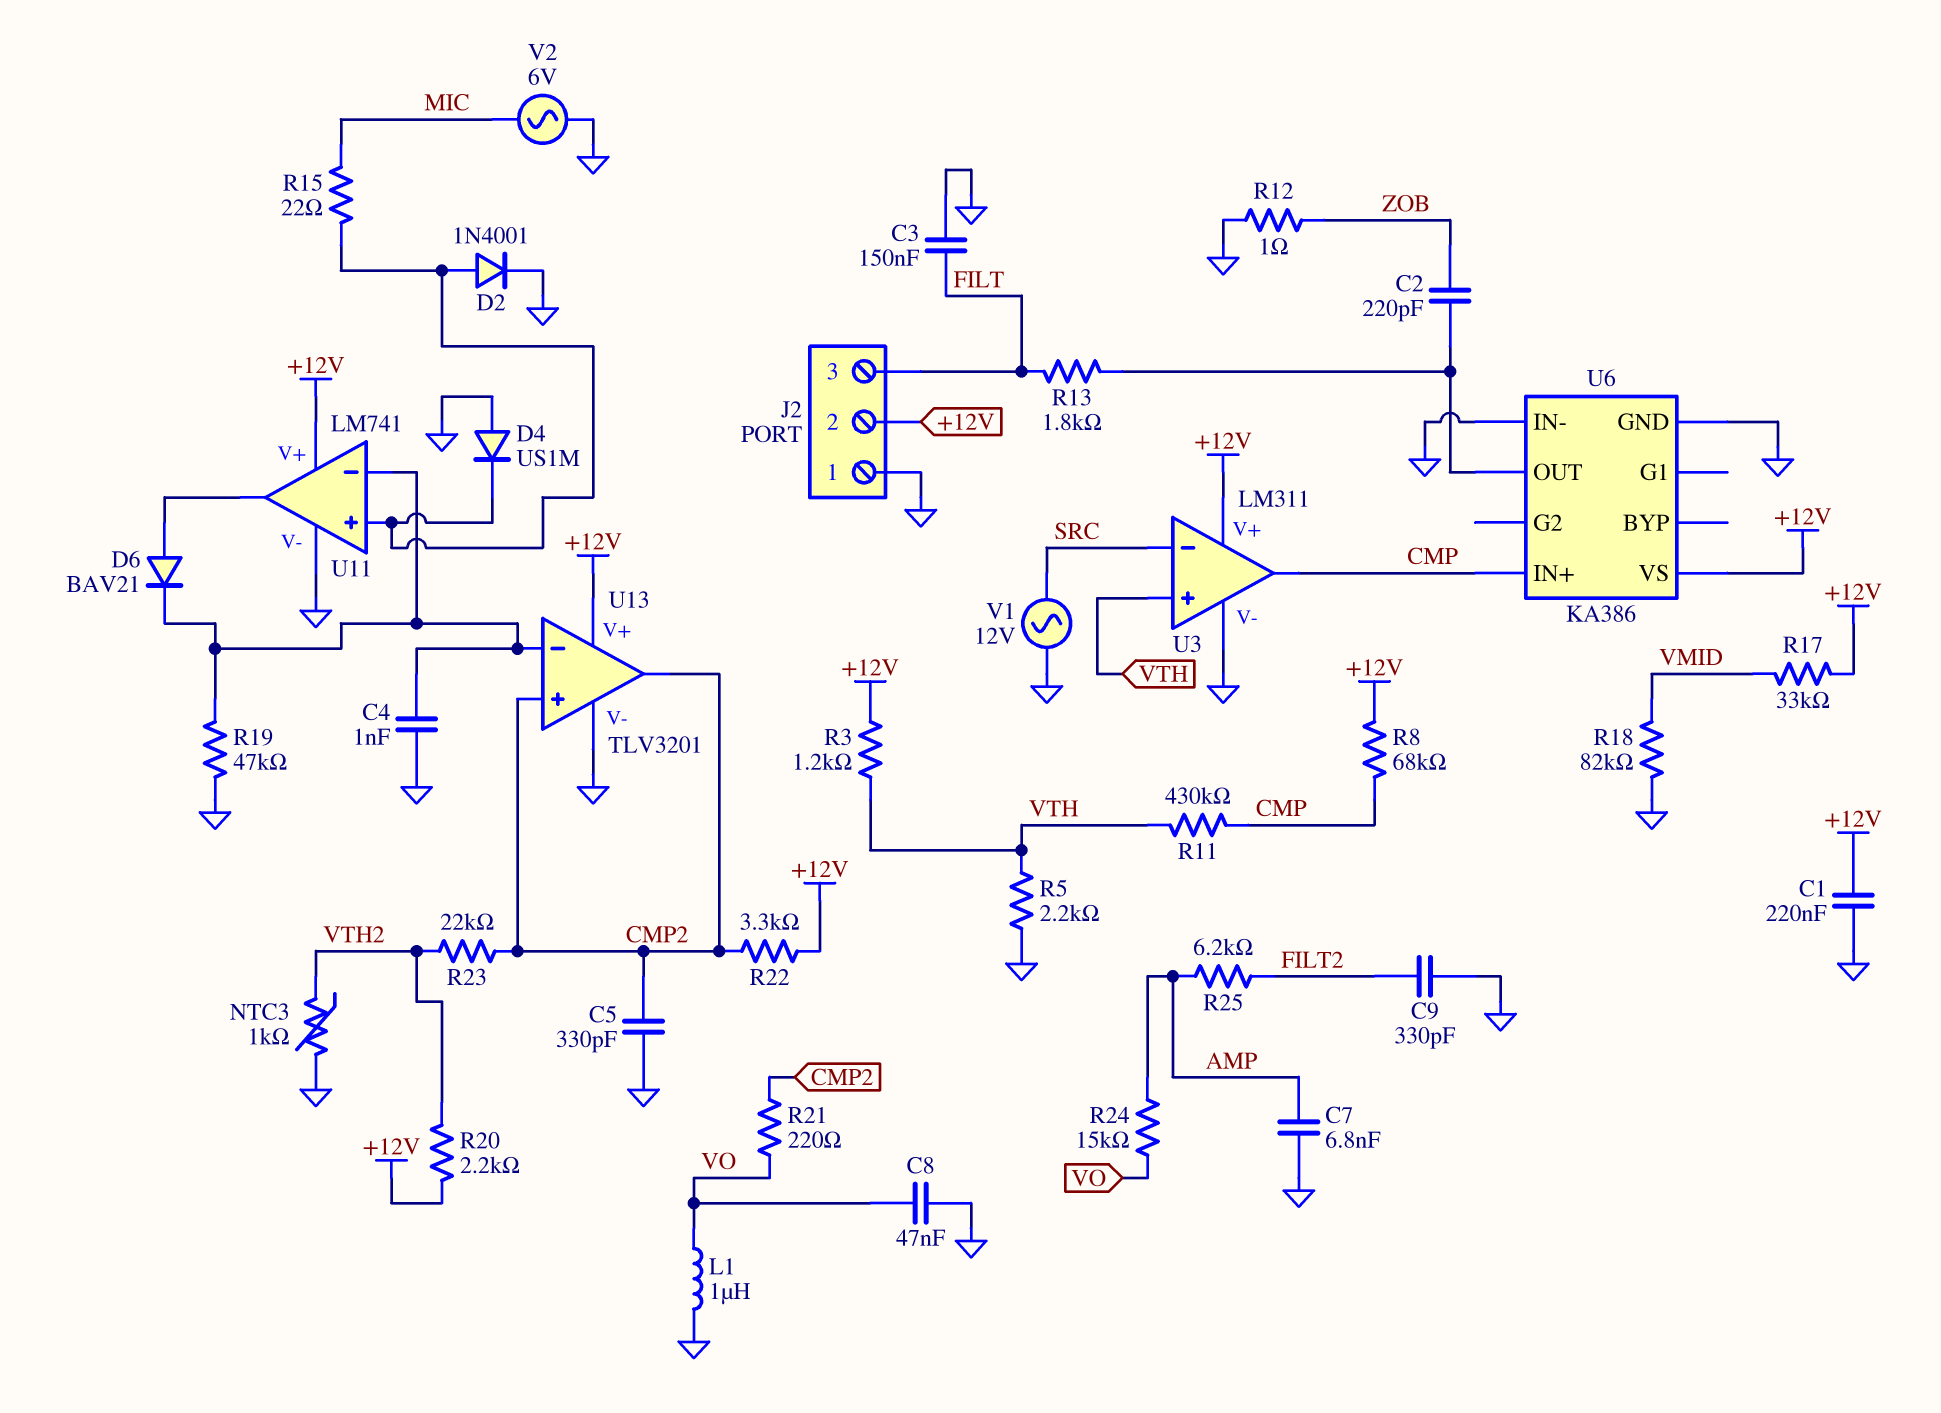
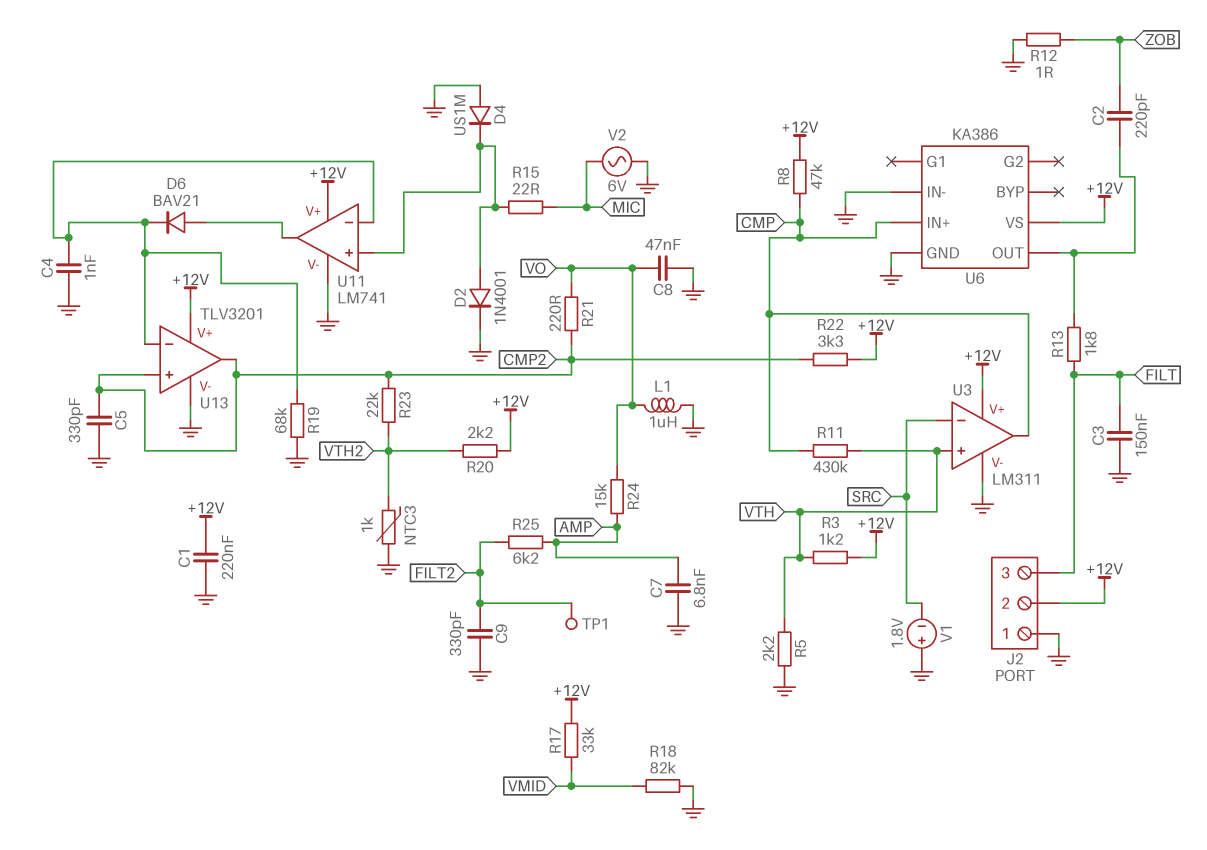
R8: 68k (+12V, CMP) -> 47k (+12V, CMP)
R19: 47k (GND, U11/in-) -> 68k (GND, U11/in-)
TP1: none -> test point (FILT2)
V1: AC 12V (GND, SRC) -> 1.8V (plus GND, minus SRC)

